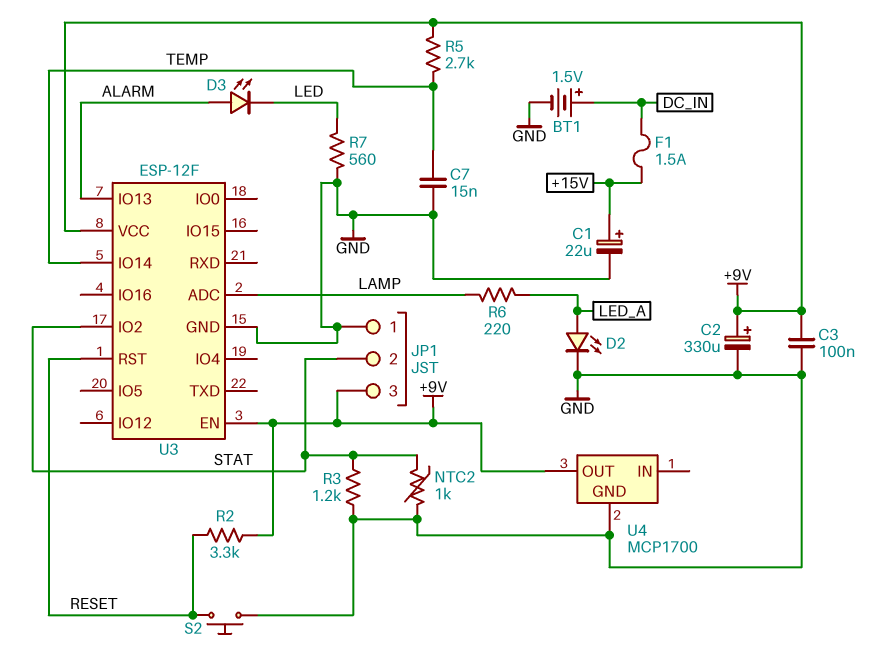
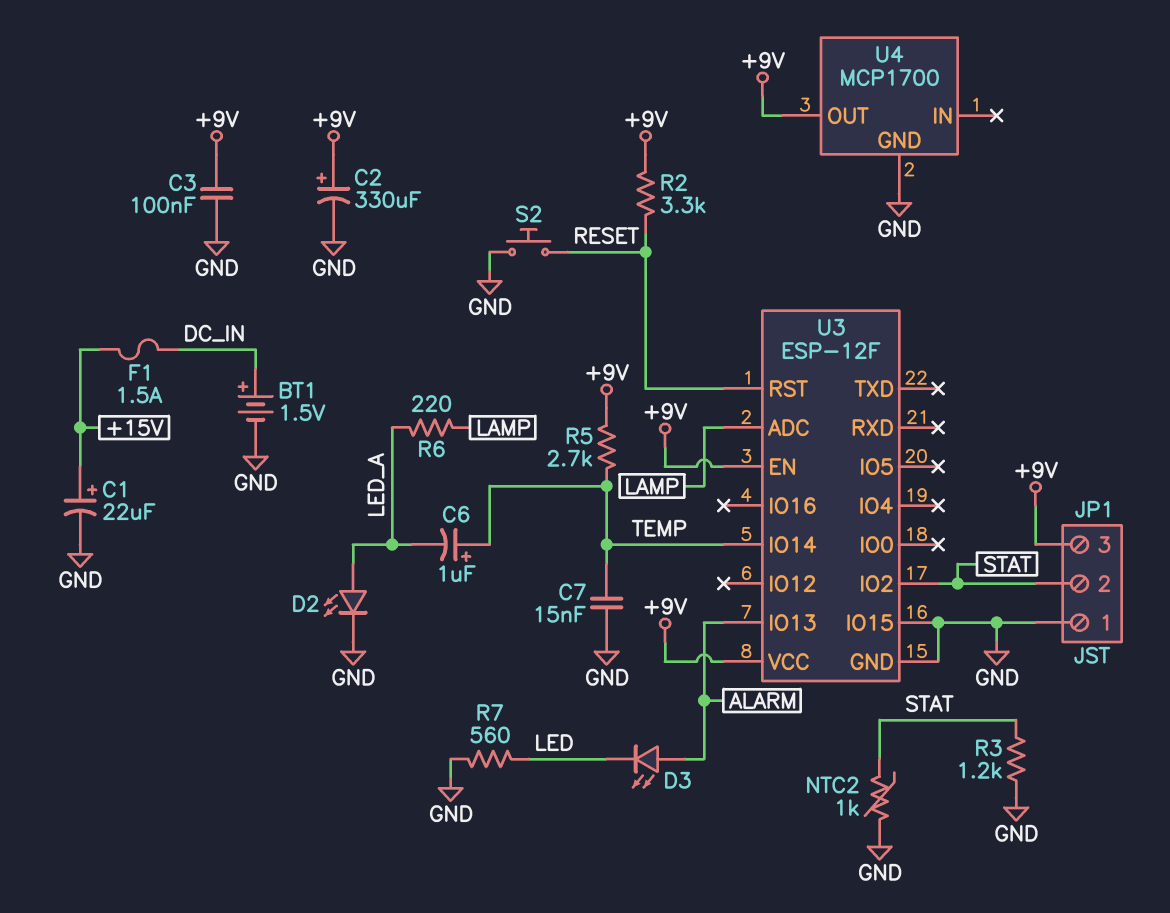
C6: none -> 1uF (plus TEMP, minus LED_A)
U3 pin IO15: none -> GND

